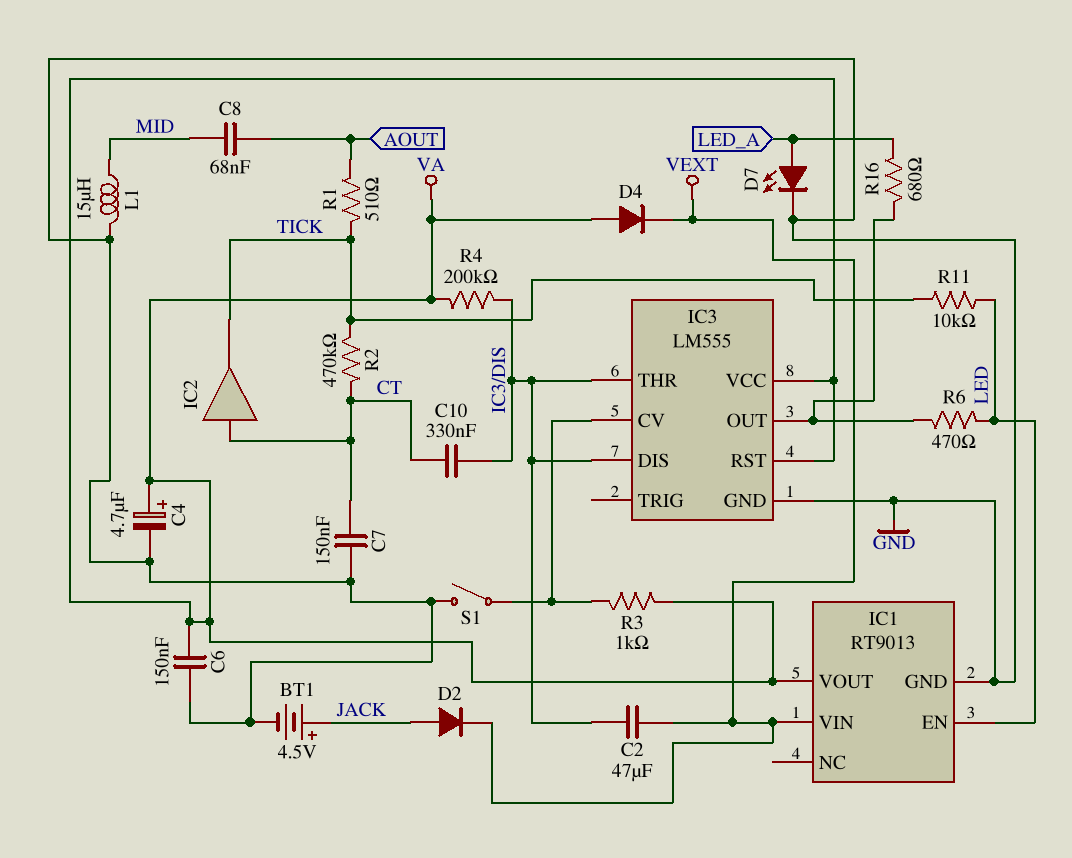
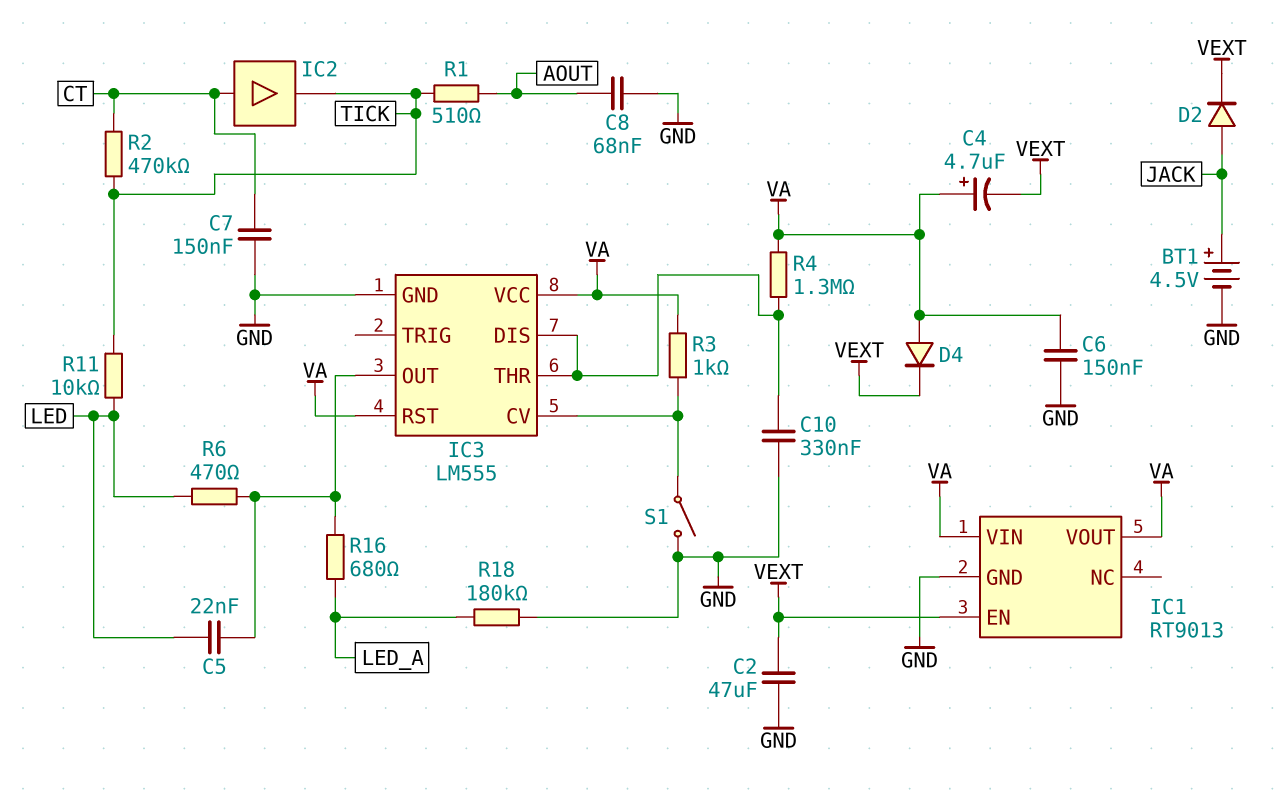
C2: 47uF (IC3/DIS, VEXT) -> 47uF (GND, VEXT)
C4: 4.7uF (plus VA, minus GND) -> 4.7uF (plus VA, minus VEXT)
C5: none -> 22nF (IC3/OUT, LED)
C8: 68nF (AOUT, MID) -> 68nF (AOUT, GND)
C10: 330nF (CT, IC3/DIS) -> 330nF (GND, IC3/DIS)
D7: LED (A LED_A, K GND) -> none
IC1 pin EN: LED -> VEXT
IC1 pin VIN: VEXT -> VA
L1: 15uH (GND, MID) -> none
R4: 200k (IC3/DIS, VA) -> 1.3M (IC3/DIS, VA)
R18: none -> 180k (GND, LED_A)

